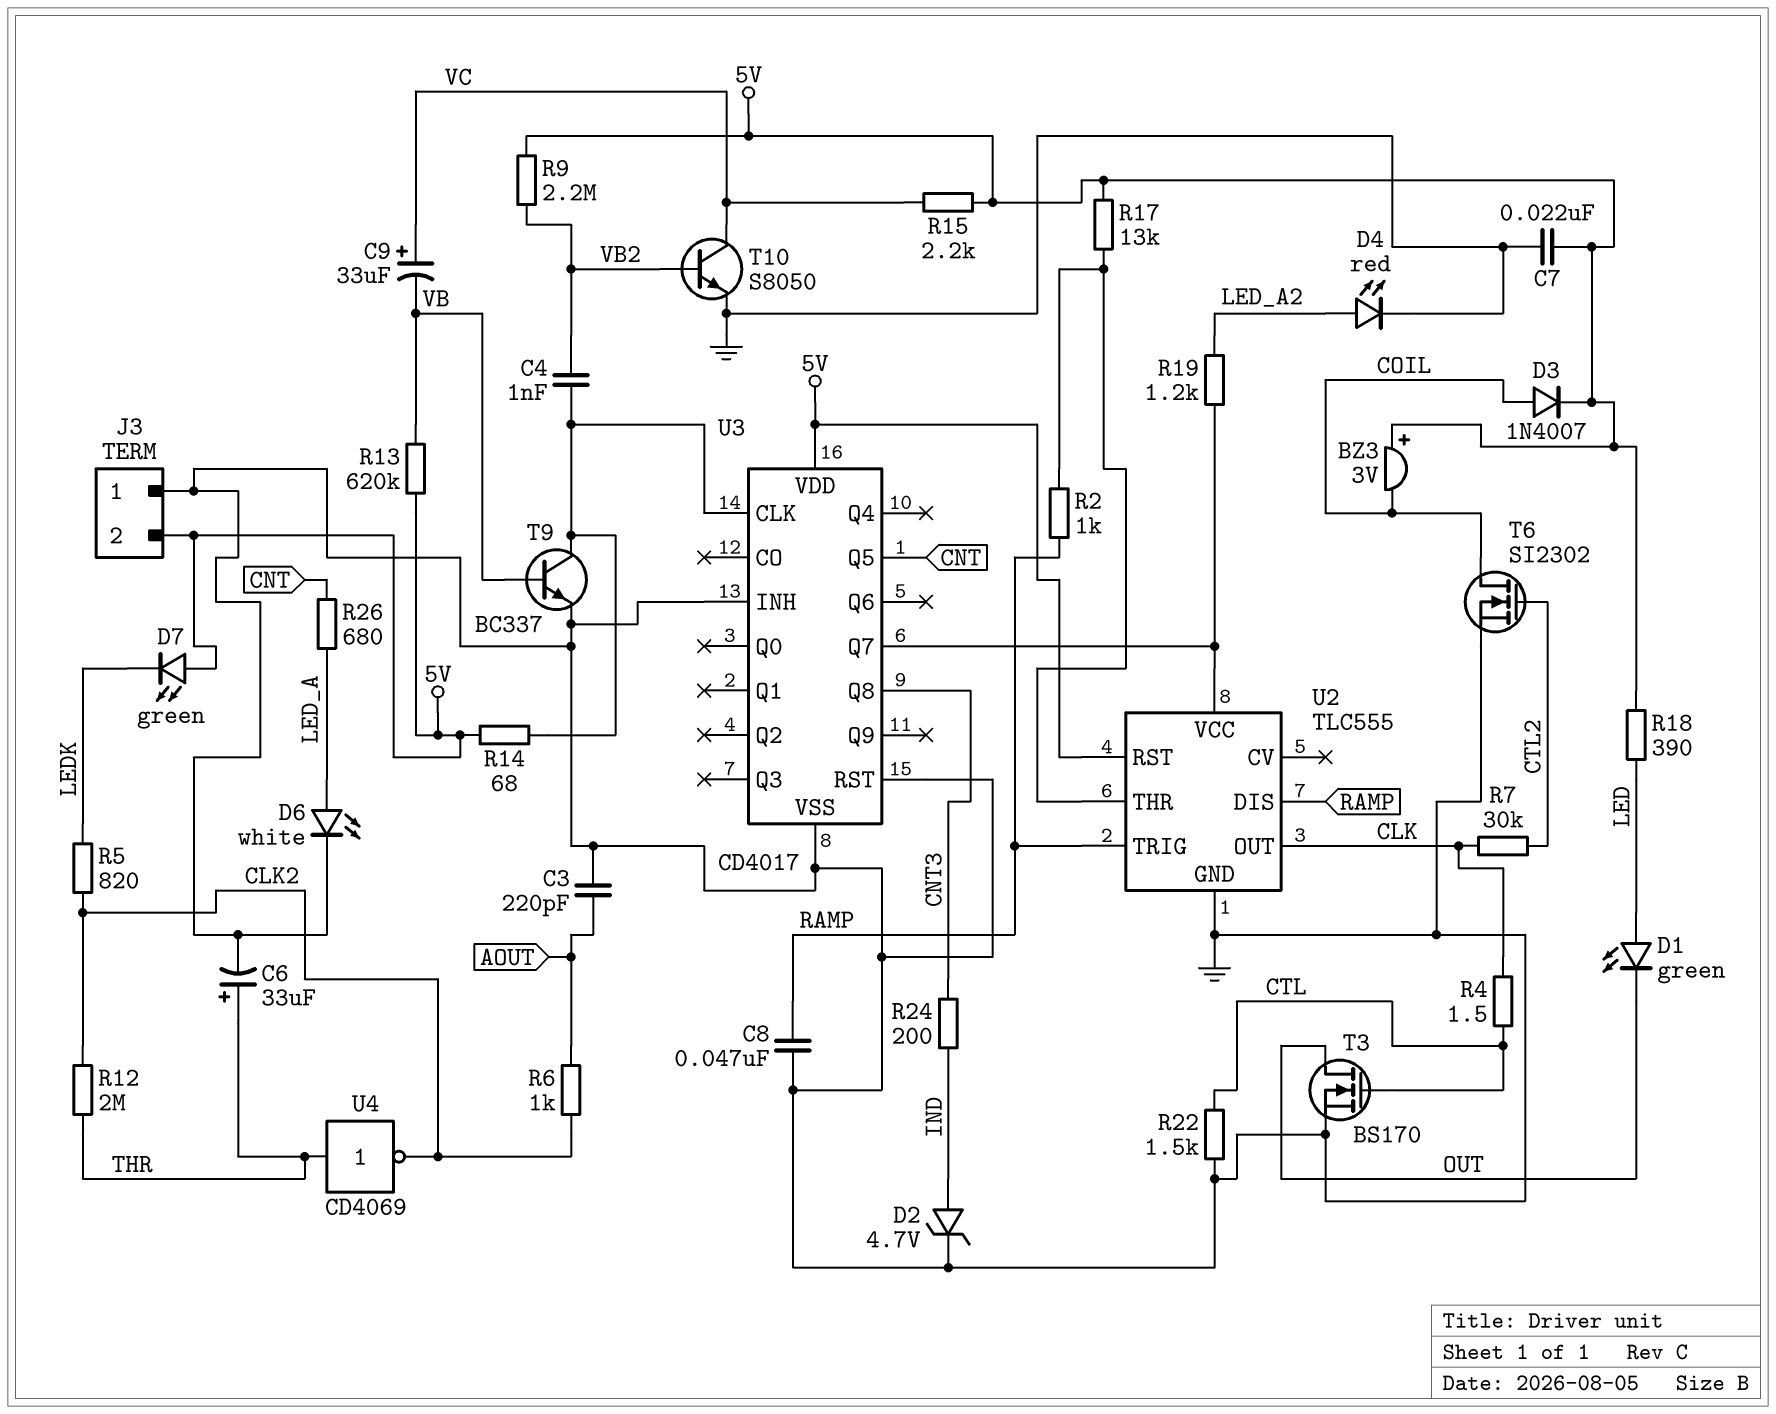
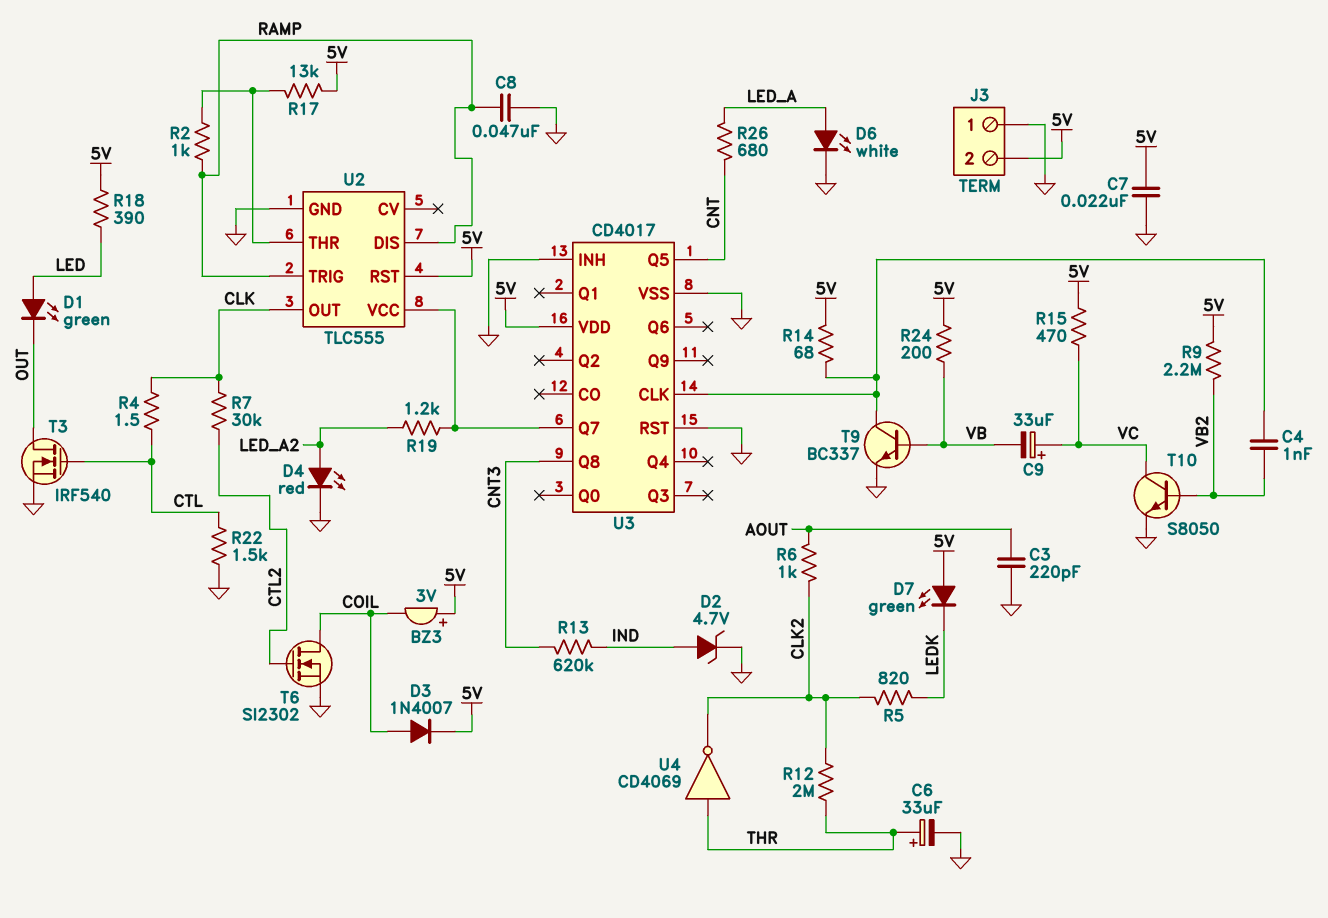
R13: 620k (5V, VB) -> 620k (CNT3, IND)
R15: 2.2k (5V, VC) -> 470 (5V, VC)
R24: 200 (CNT3, IND) -> 200 (5V, VB)
T3: NMOS BS170 (G CTL, D OUT, S GND) -> NMOS IRF540 (G CTL, D OUT, S GND)

